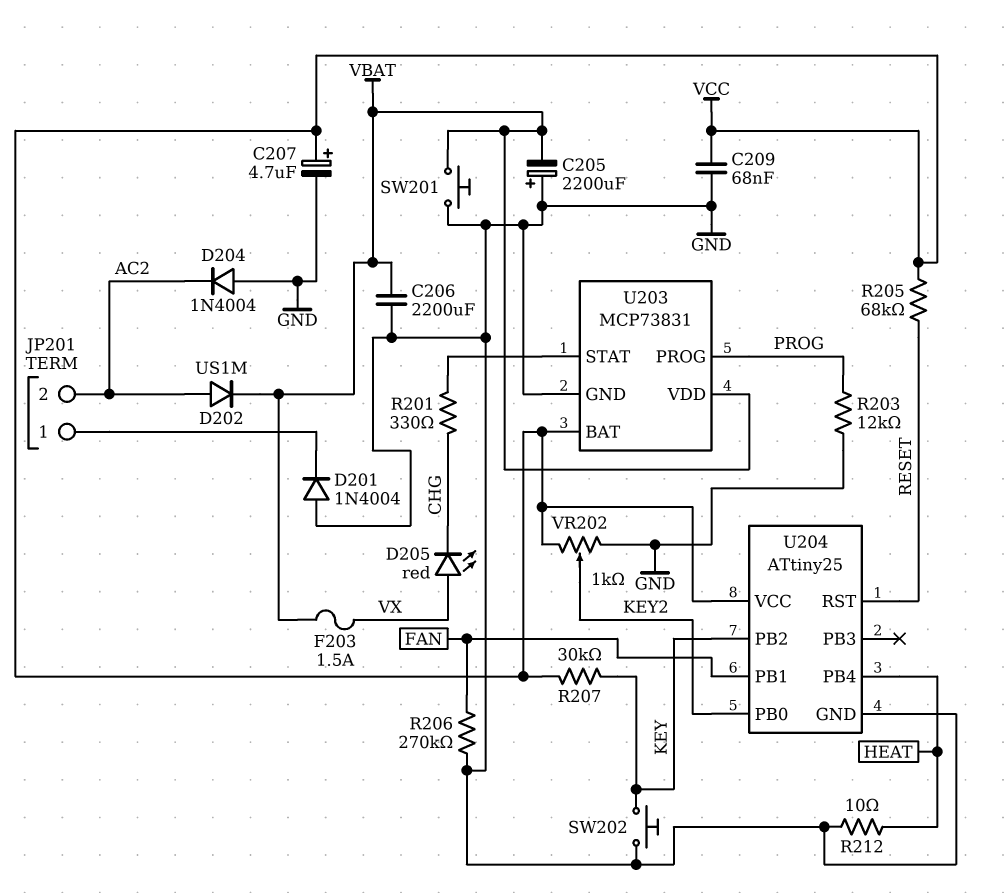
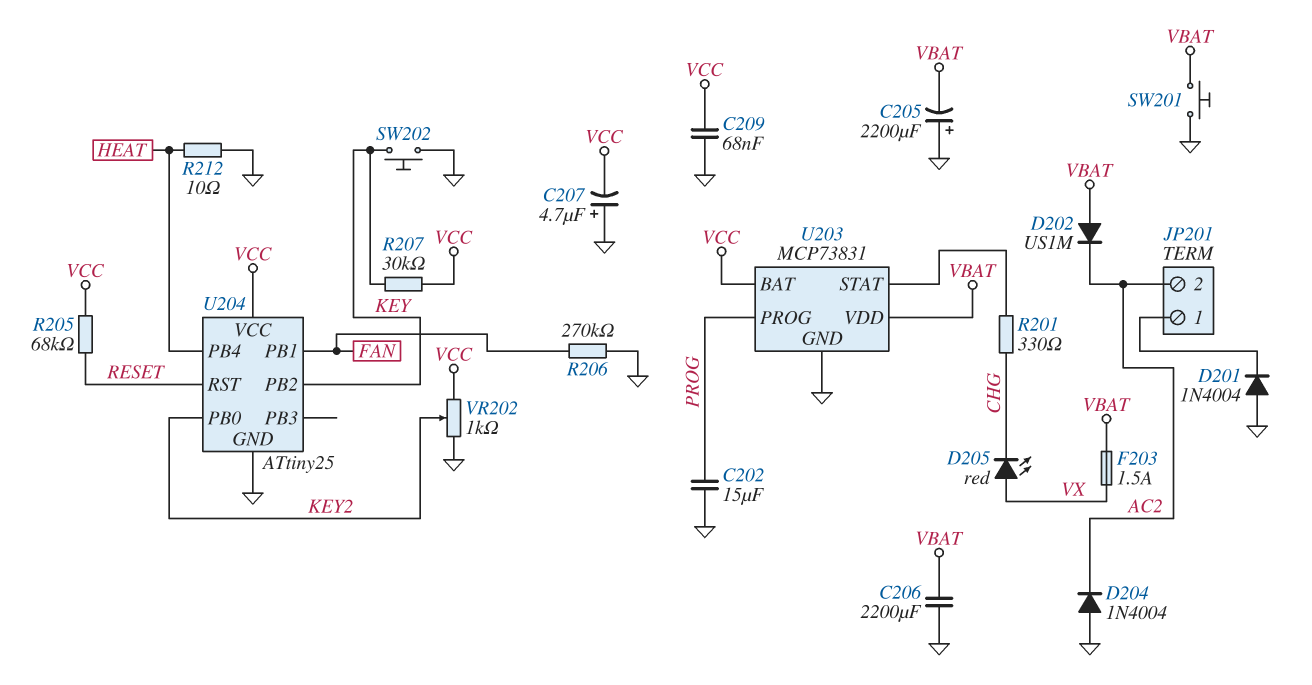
C202: none -> 15uF (GND, PROG)
C207: 4.7uF (plus VCC, minus GND) -> 4.7uF (plus GND, minus VCC)
D202: diode US1M (A AC2, K VBAT) -> diode US1M (A VBAT, K AC2)
R203: 12k (GND, PROG) -> none

